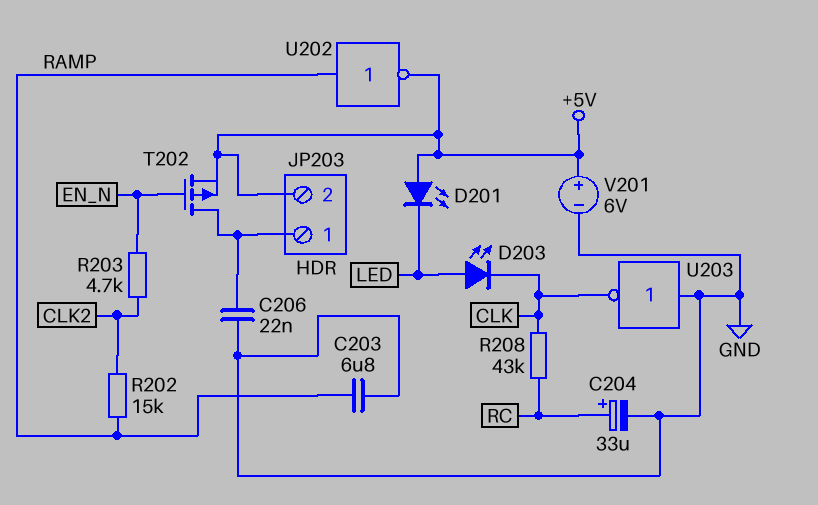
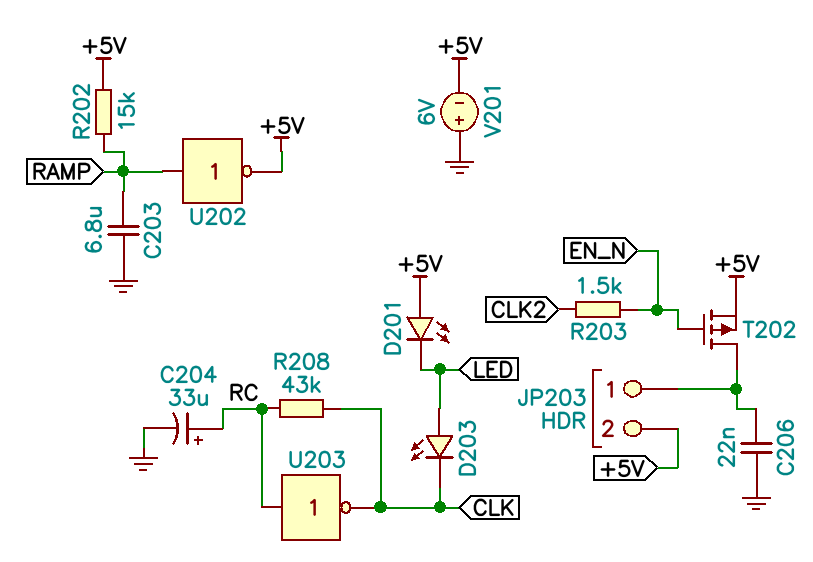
R202: 15k (CLK2, RAMP) -> 15k (+5V, RAMP)
R203: 4.7k (CLK2, EN_N) -> 1.5k (CLK2, EN_N)
U203: NOT (in GND, out CLK) -> NOT (in RC, out CLK)
V201: 6V (plus +5V, minus GND) -> 6V (plus GND, minus +5V)

